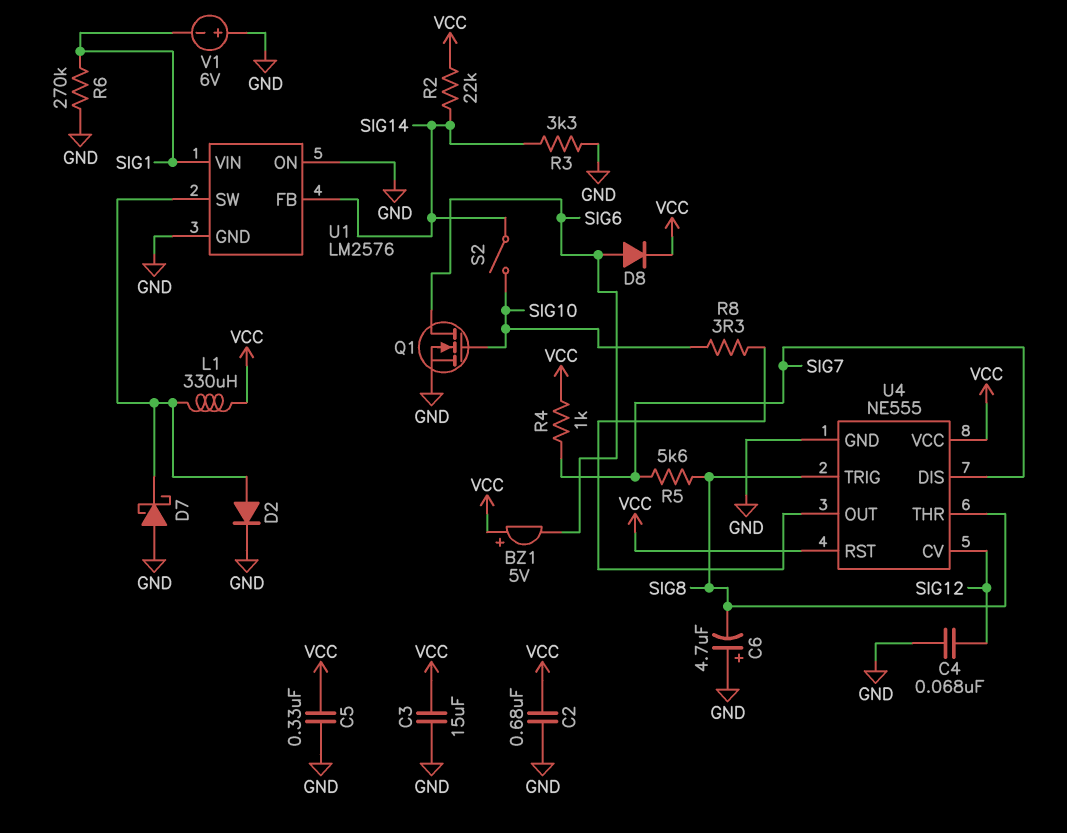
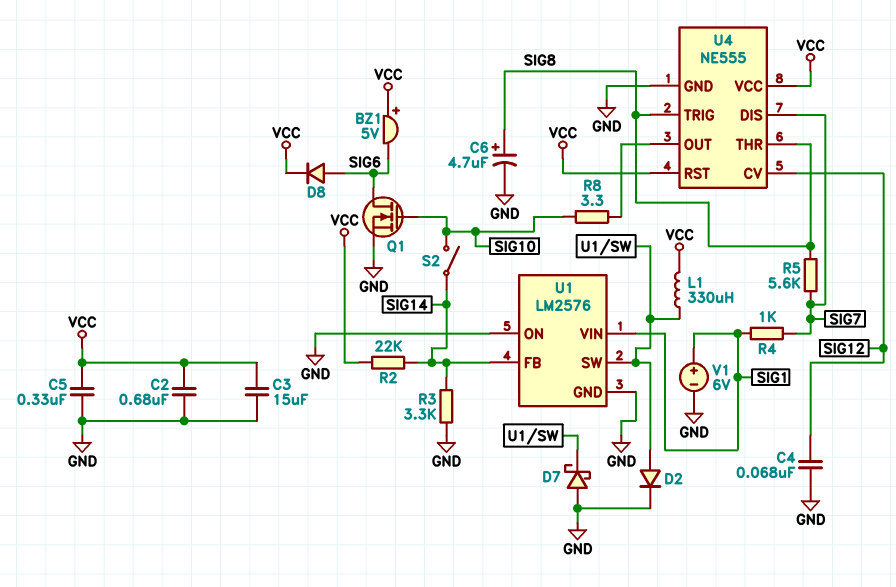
C6: 4.7uF (plus GND, minus SIG8) -> 4.7uF (plus SIG8, minus GND)
R4: 1k (SIG7, VCC) -> 1k (SIG1, SIG7)
R6: 270k (GND, SIG1) -> none
V1: 6V (plus GND, minus SIG1) -> 6V (plus SIG1, minus GND)

